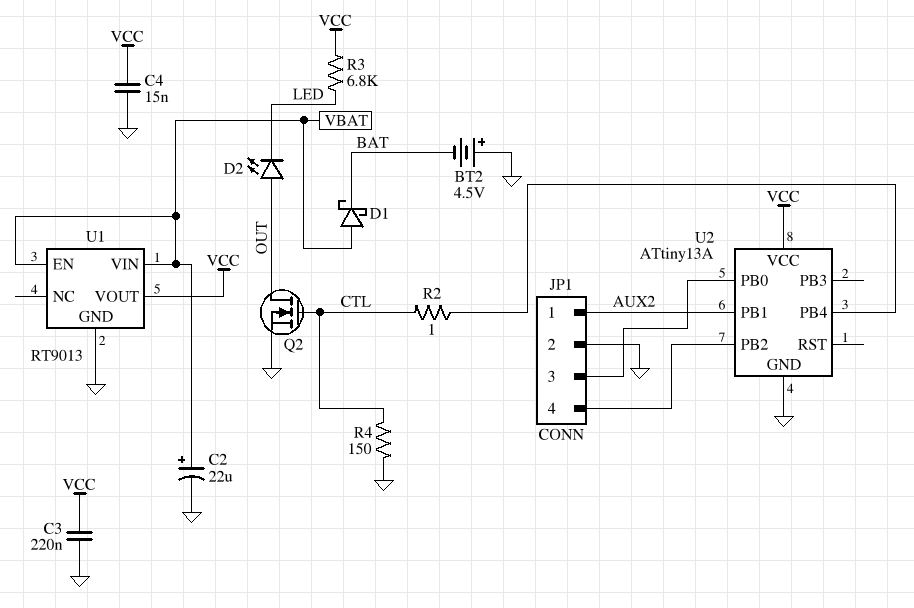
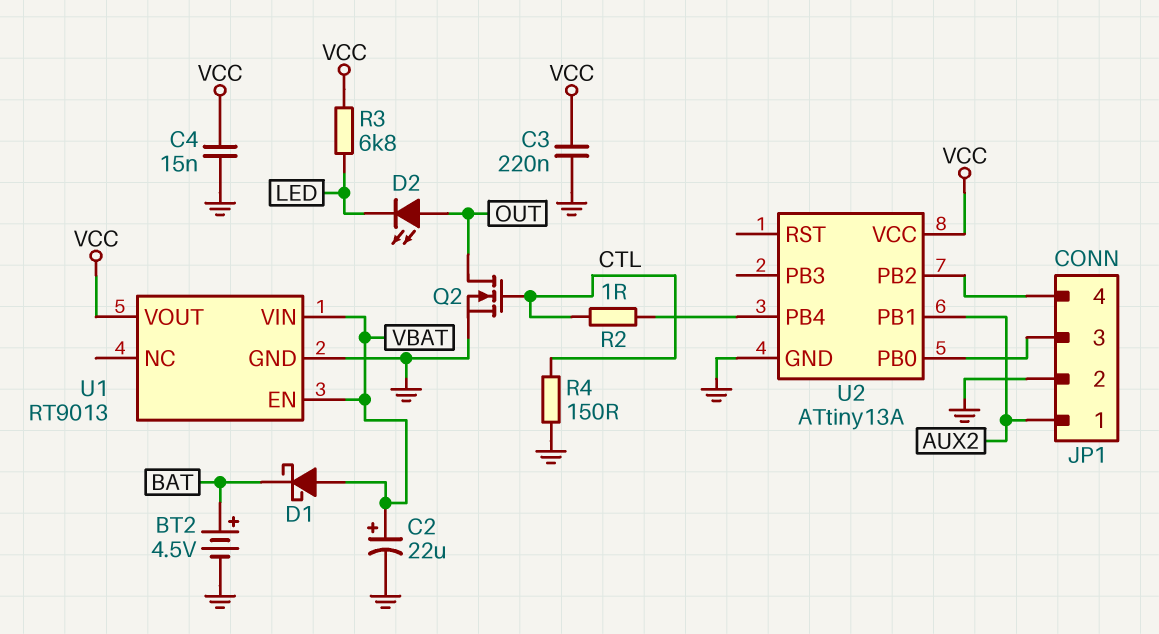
BT2: 4.5V (plus GND, minus BAT) -> 4.5V (plus BAT, minus GND)

